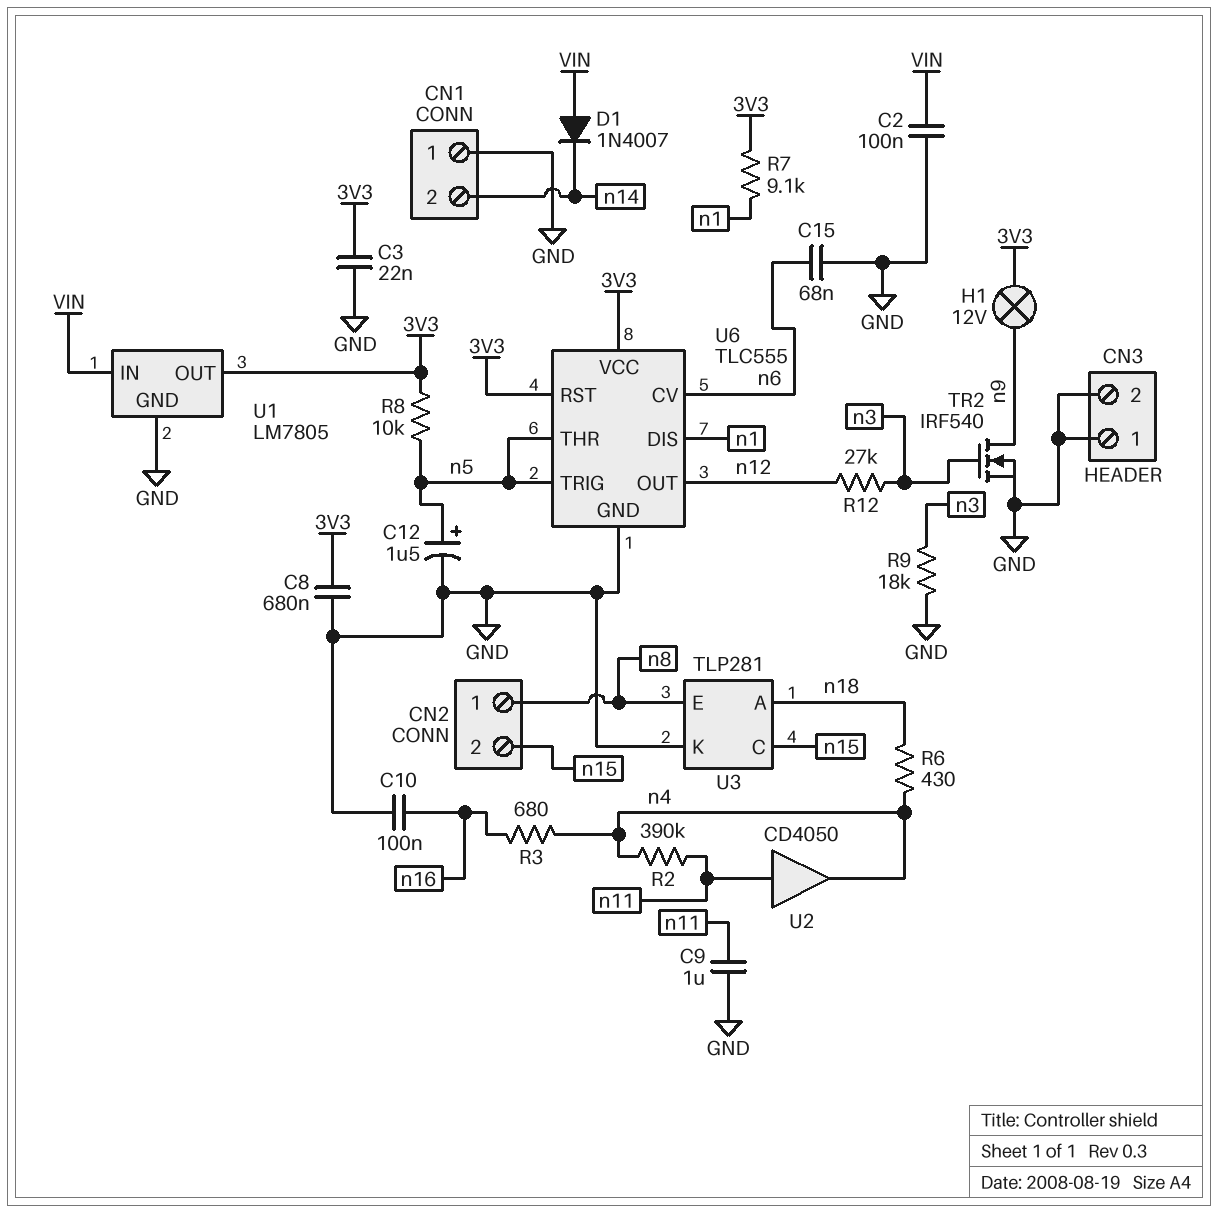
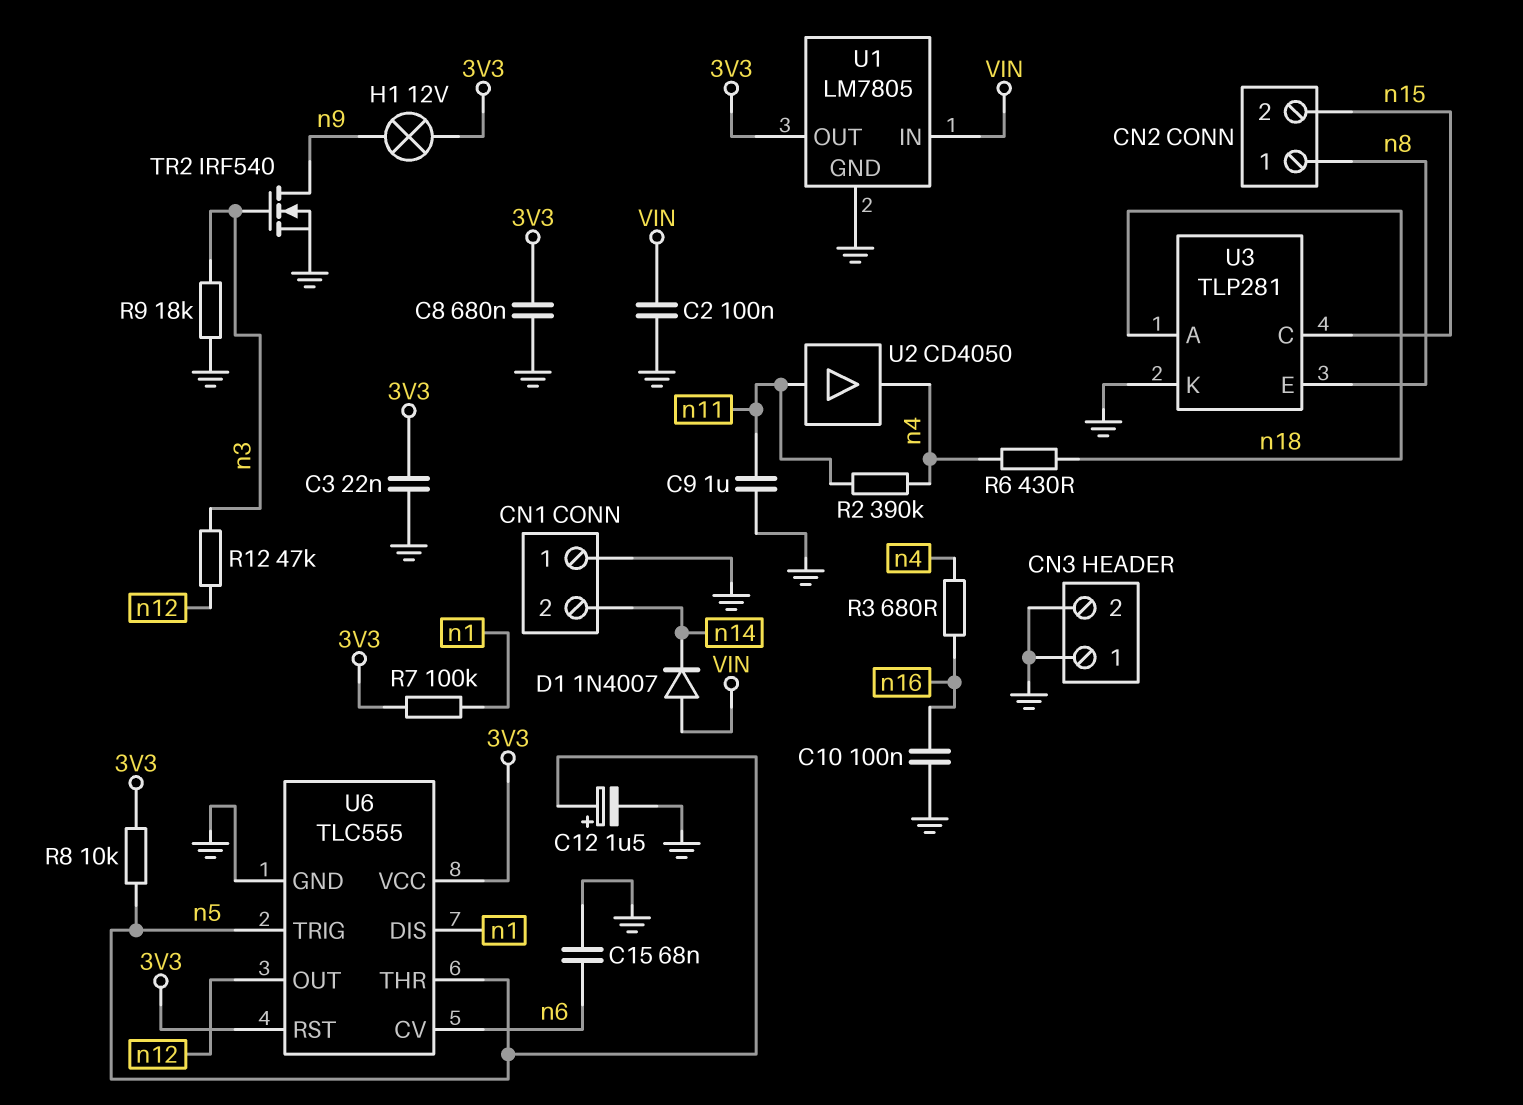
R7: 9.1k (3V3, n1) -> 100k (3V3, n1)
R12: 27k (n3, n12) -> 47k (n3, n12)

